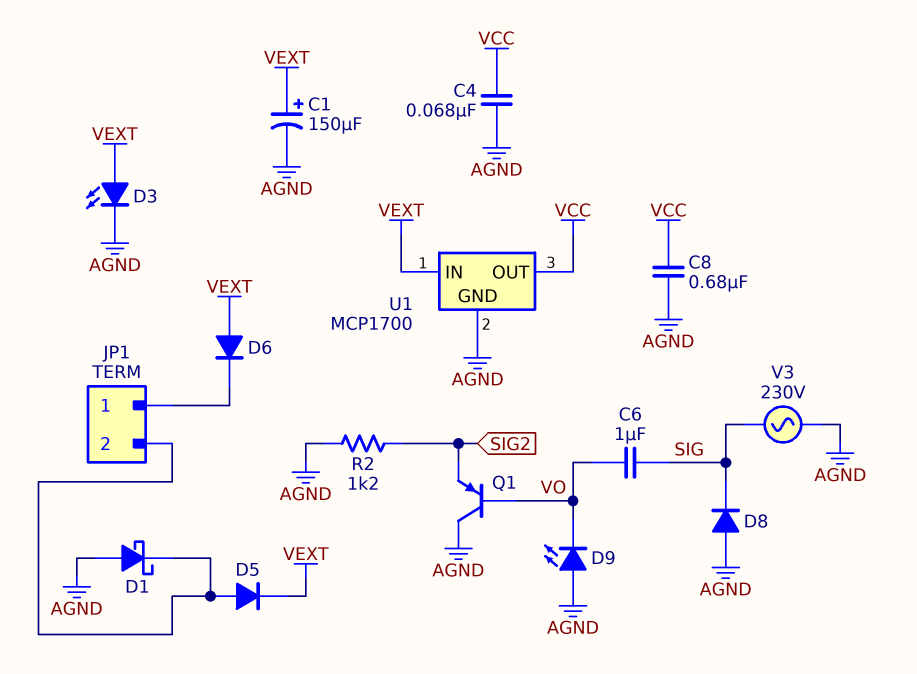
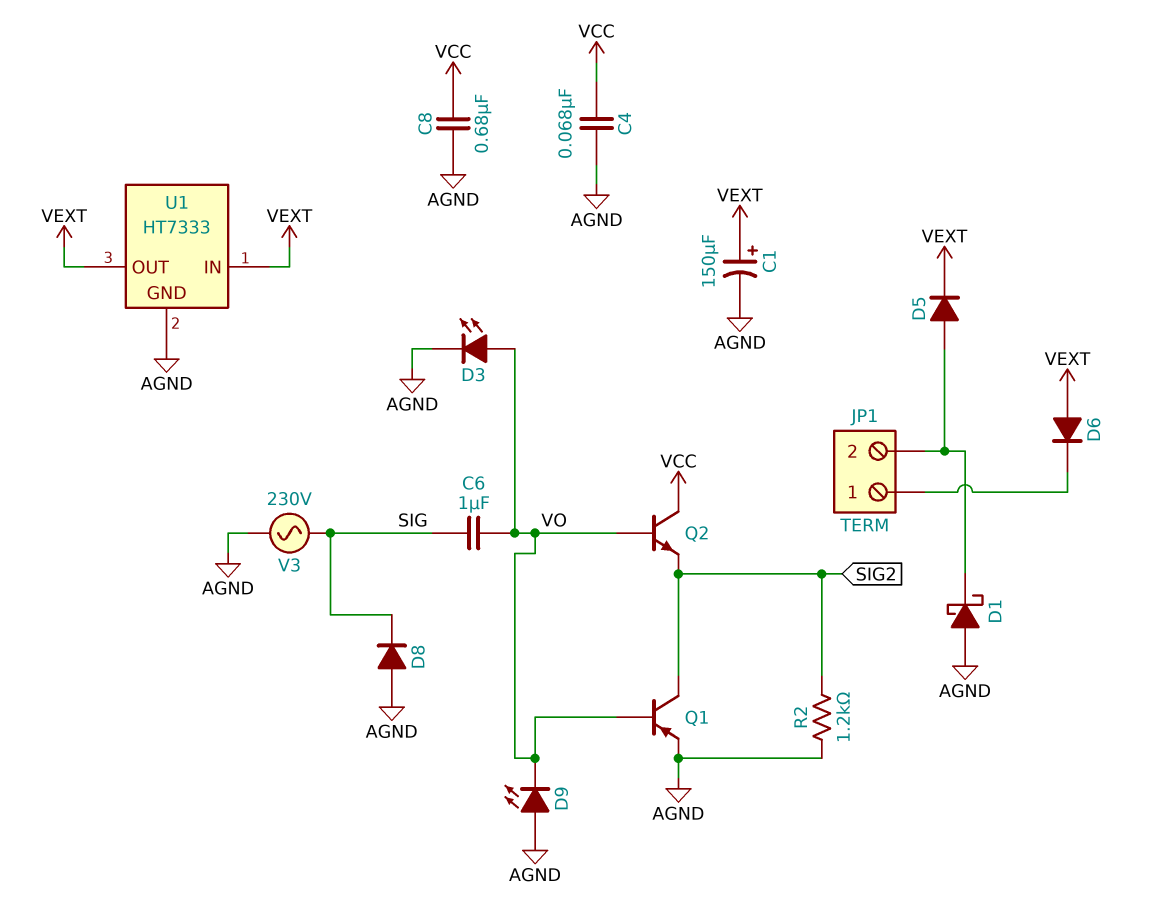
D3: LED (A VEXT, K AGND) -> LED (A VO, K AGND)
Q1: PNP (B VO, C AGND, E SIG2) -> PNP (B VO, C SIG2, E AGND)
Q2: none -> NPN (B VO, C VCC, E SIG2)
U1: MCP1700 -> HT7333
U1 pin OUT: VCC -> VEXT

